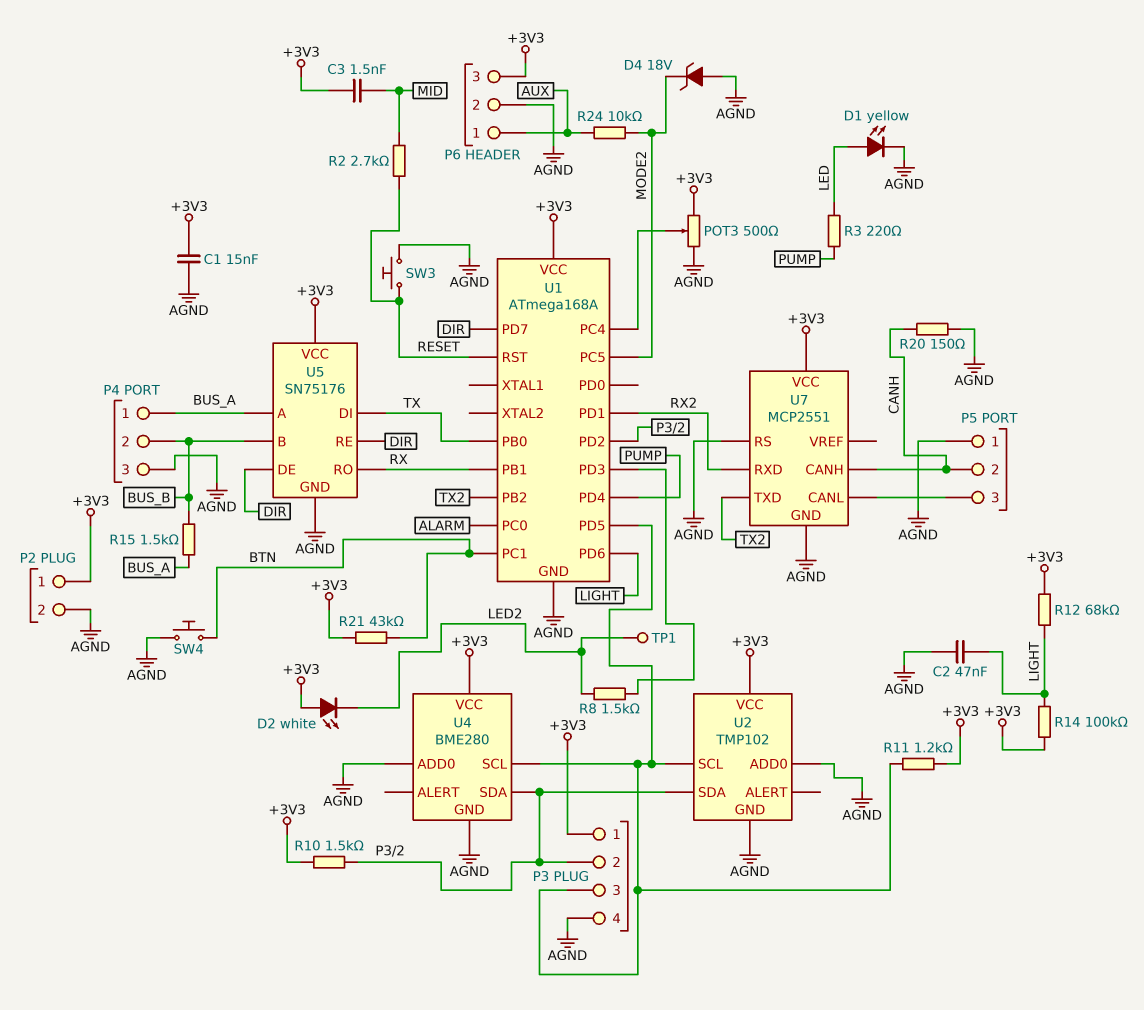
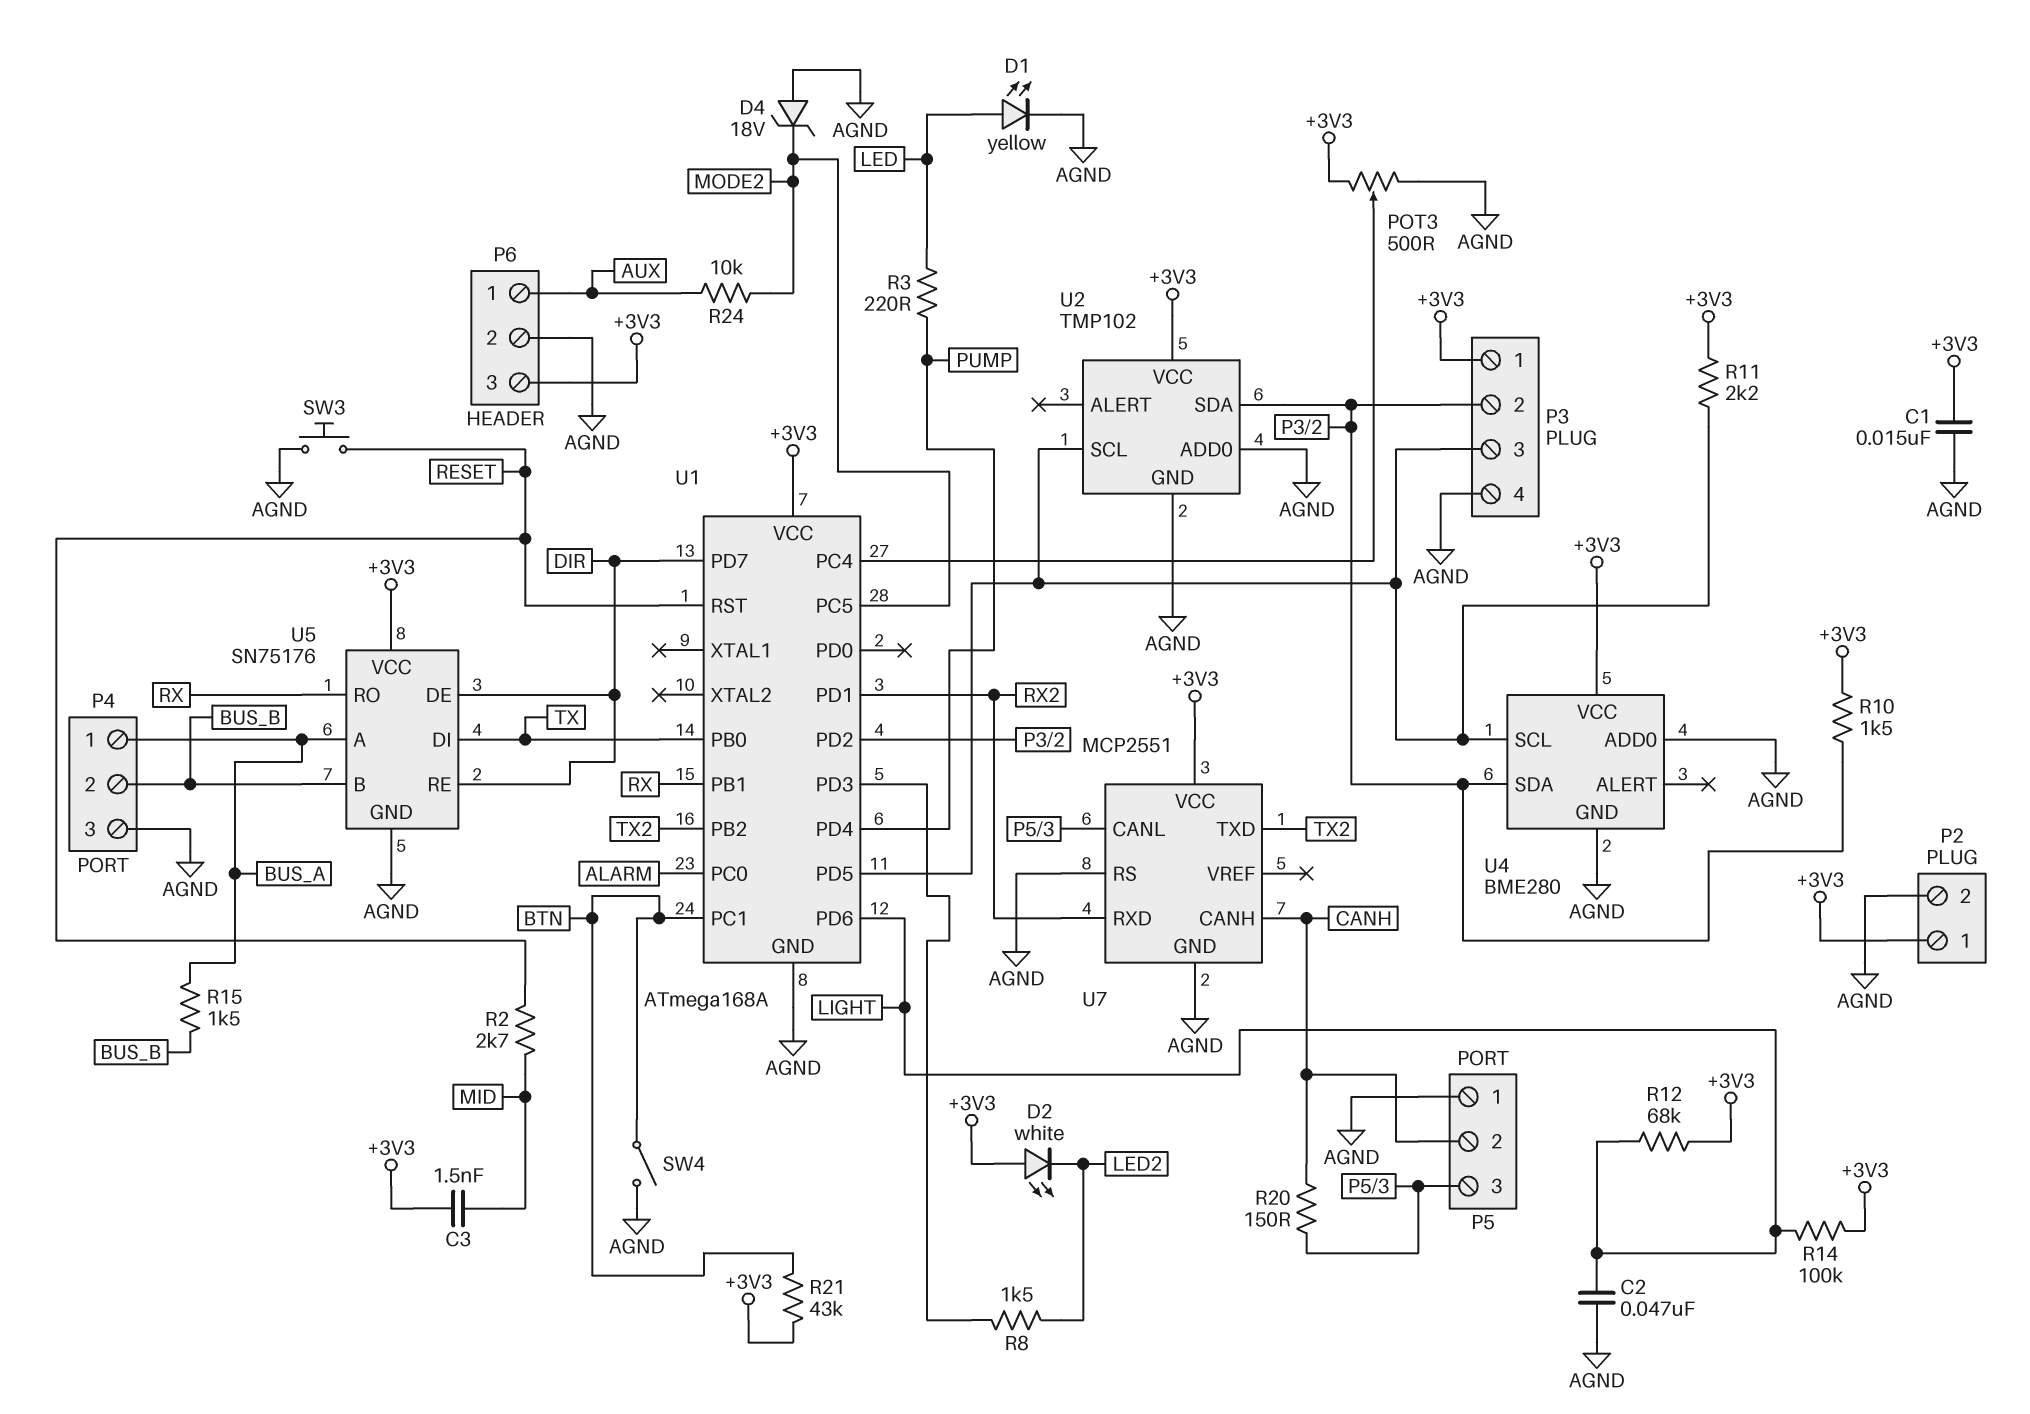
R11: 1.2k (+3V3, P3/3) -> 2.2k (+3V3, P3/3)
R20: 150 (AGND, CANH) -> 150 (CANH, P5/3)
SW4: button (AGND, BTN) -> switch (AGND, BTN)
TP1: test point (LED2) -> none

